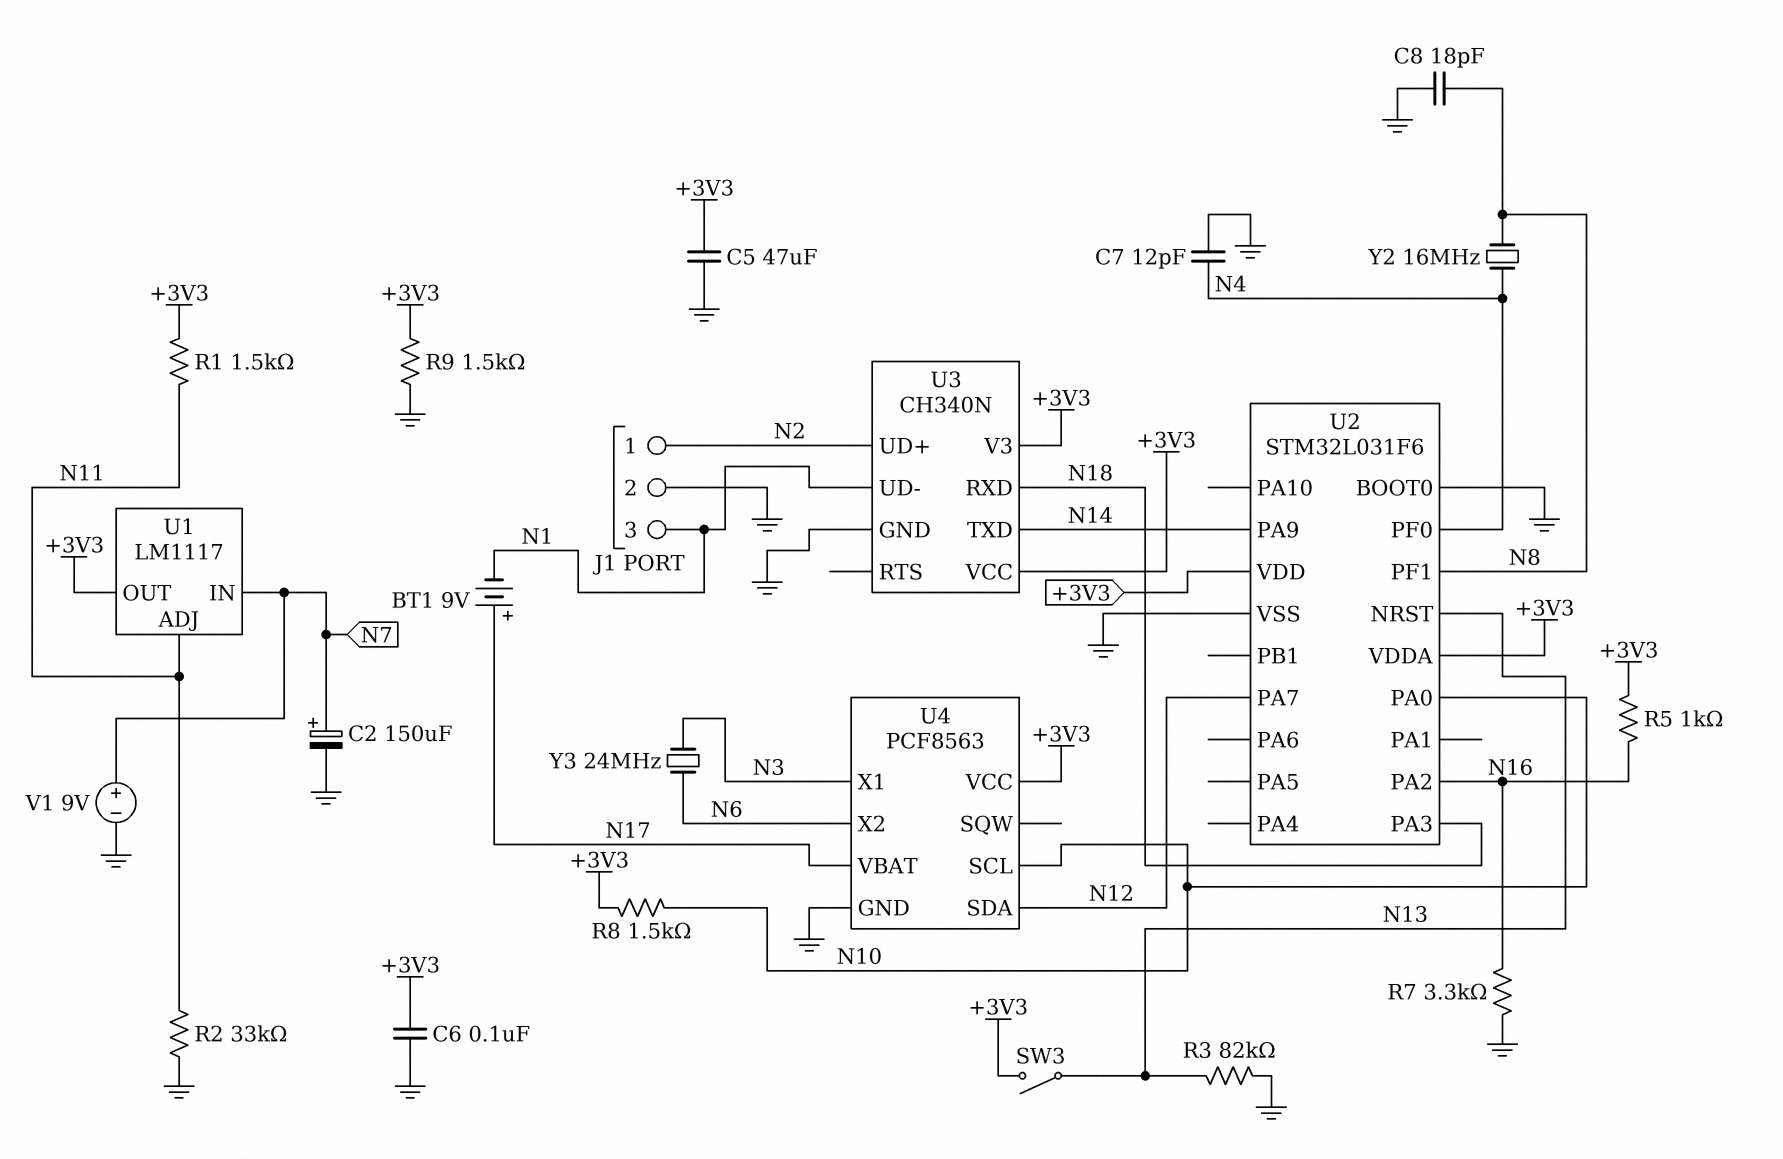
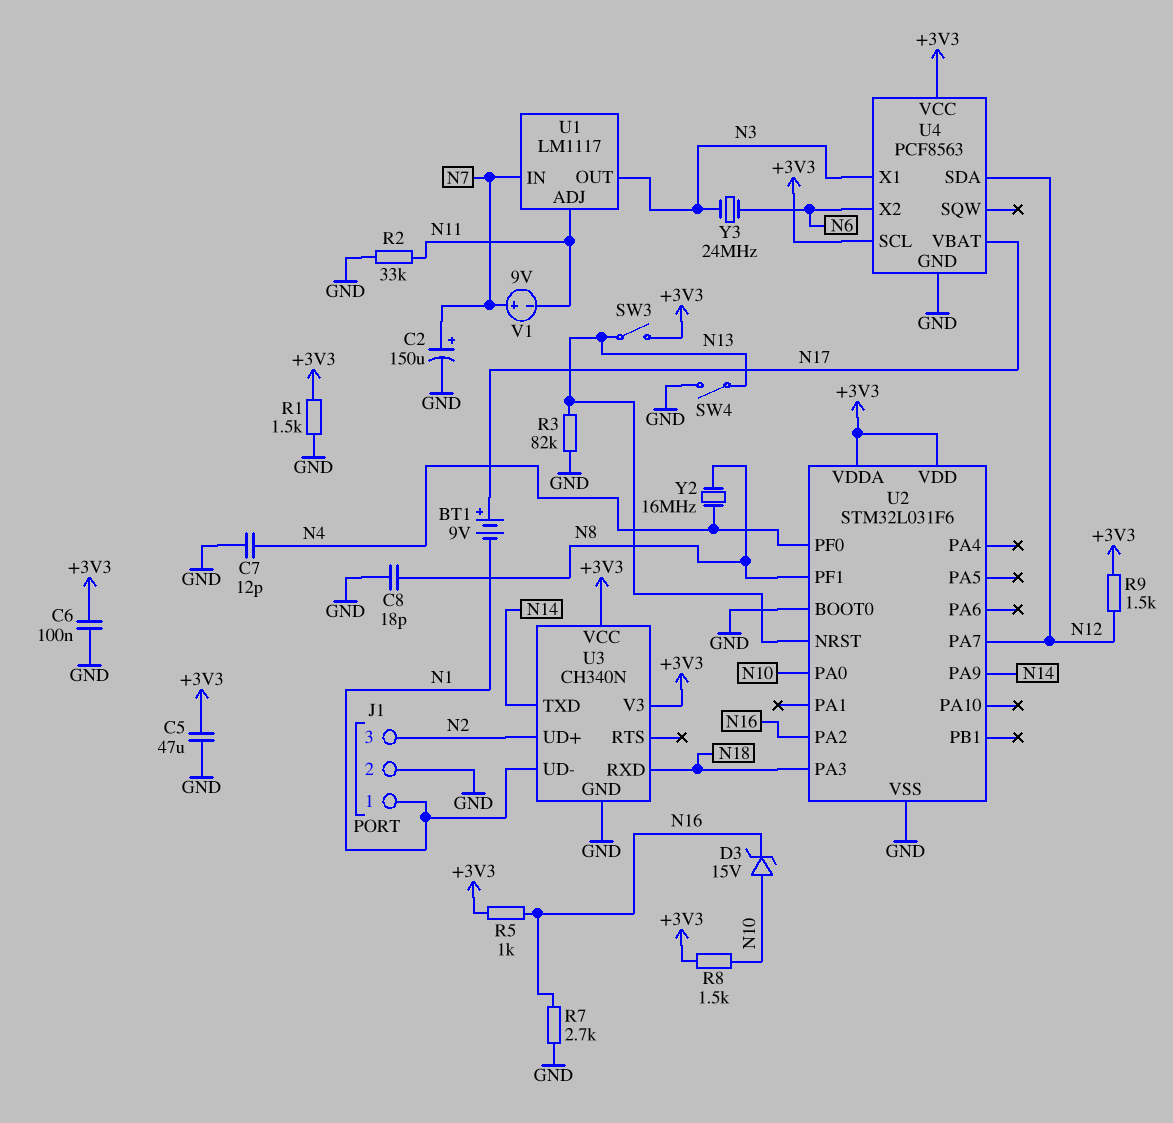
D3: none -> zener 15V (A N10, K N16)
J1 pin 1: N2 -> N1
J1 pin 3: N1 -> N2
R1: 1.5k (+3V3, N11) -> 1.5k (+3V3, GND)
R7: 3.3k (GND, N16) -> 2.7k (GND, N16)
R9: 1.5k (+3V3, GND) -> 1.5k (+3V3, N12)
SW4: none -> switch (GND, N13)
U1 pin OUT: +3V3 -> N3
U4 pin SCL: N10 -> +3V3
V1: 9V (plus N7, minus GND) -> 9V (plus N7, minus N11)

